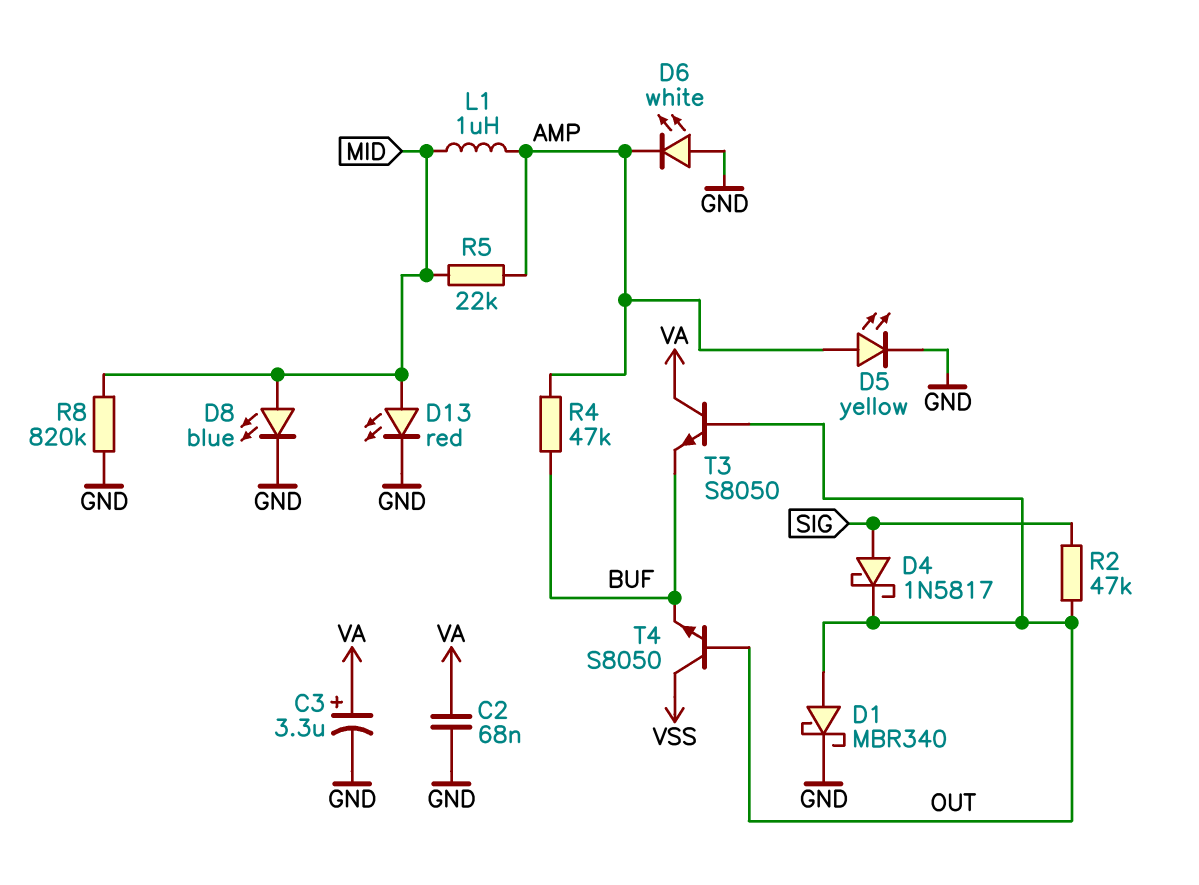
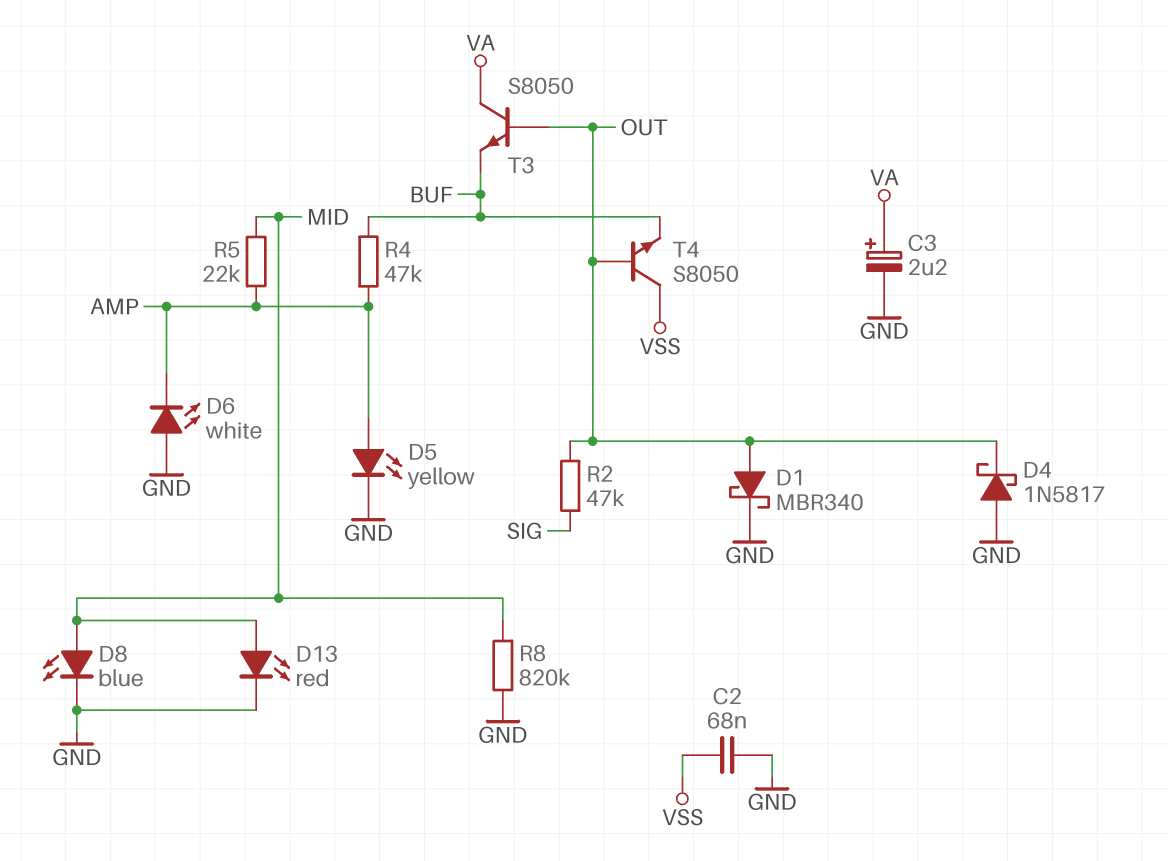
C2: 68nF (GND, VA) -> 68nF (GND, VSS)
C3: 3.3uF (plus VA, minus GND) -> 2.2uF (plus VA, minus GND)
D4: schottky 1N5817 (A SIG, K OUT) -> schottky 1N5817 (A GND, K OUT)
L1: 1uH (AMP, MID) -> none

